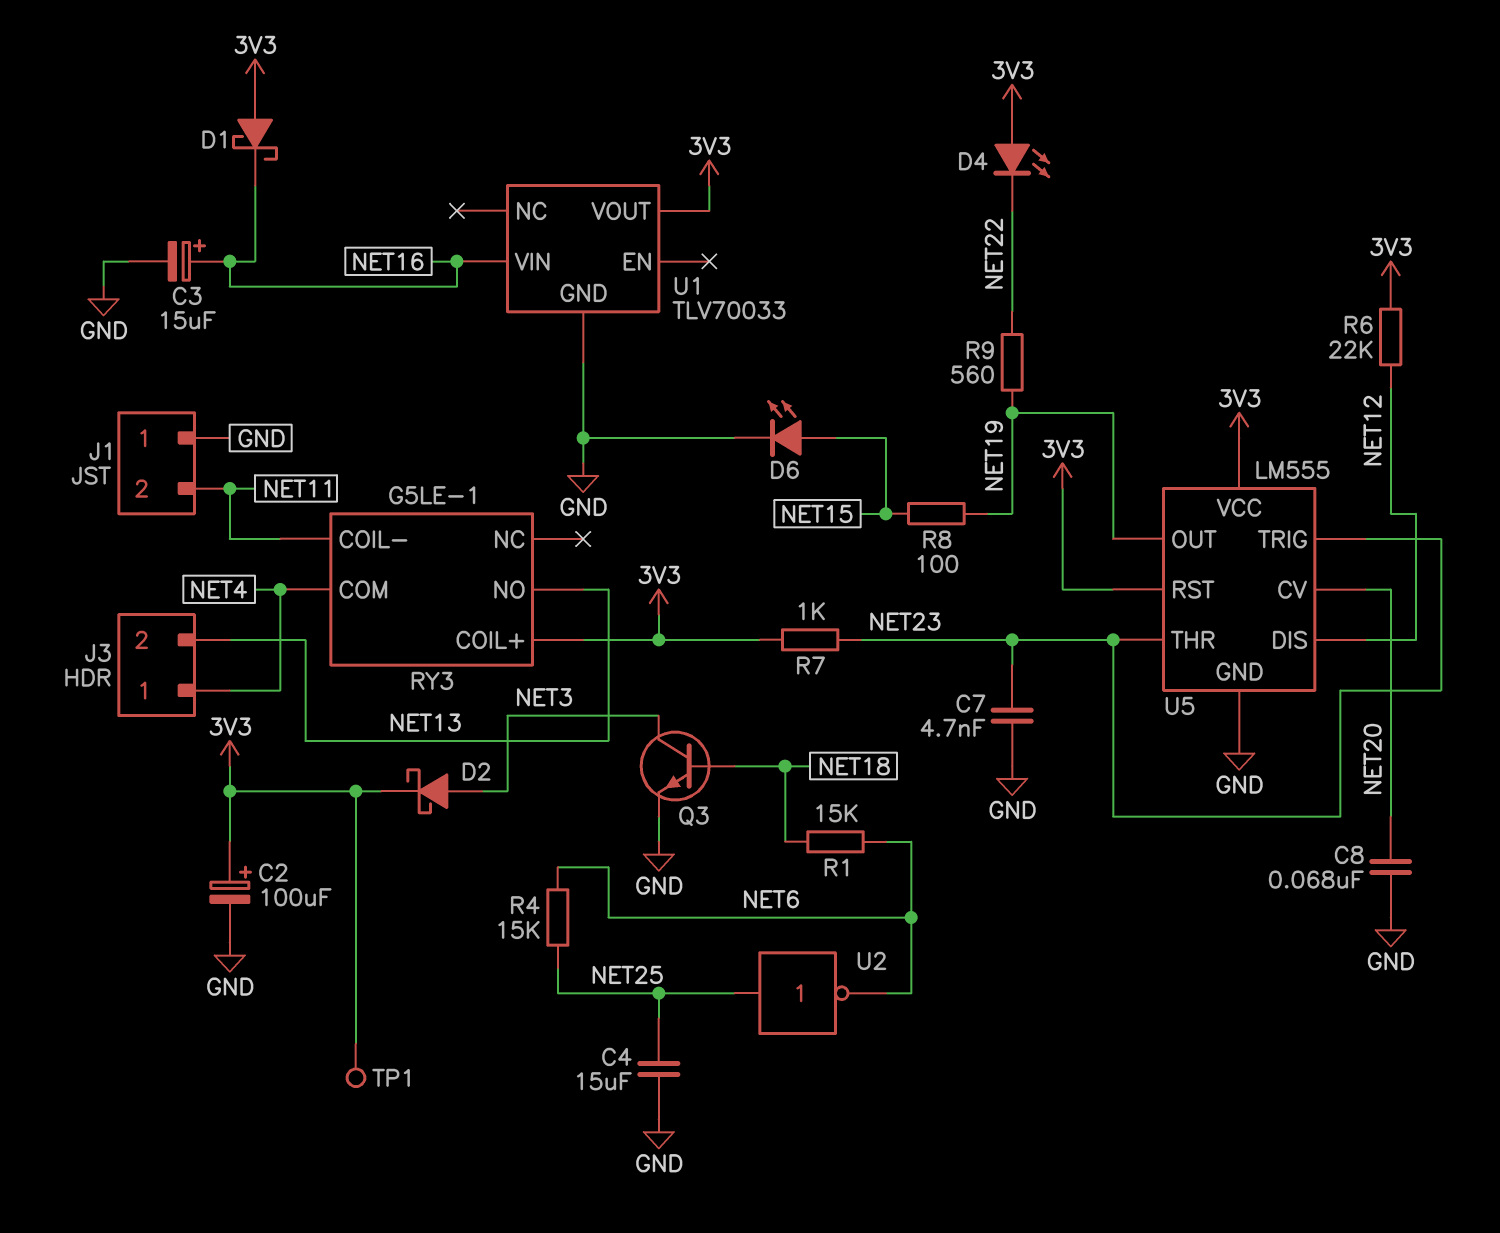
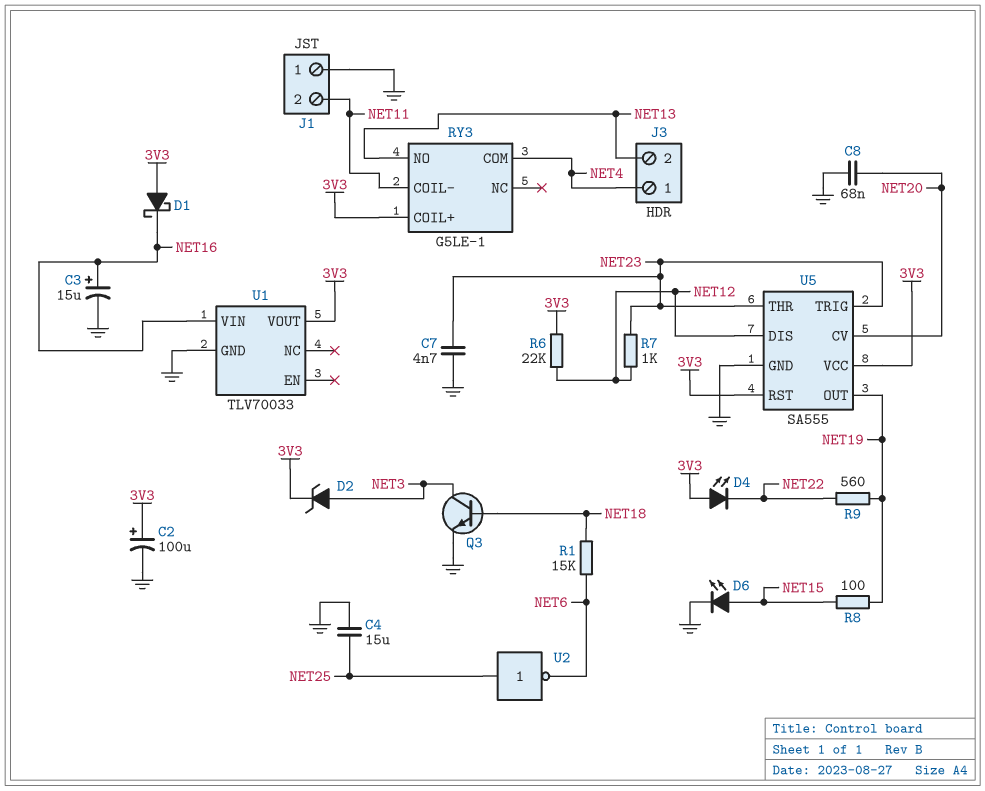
D2: schottky (A NET3, K 3V3) -> zener (A NET3, K 3V3)
R4: 15k (NET6, NET25) -> none
R7: 1k (3V3, NET23) -> 1k (NET12, NET23)
TP1: test point (3V3) -> none
U5: LM555 -> SA555

